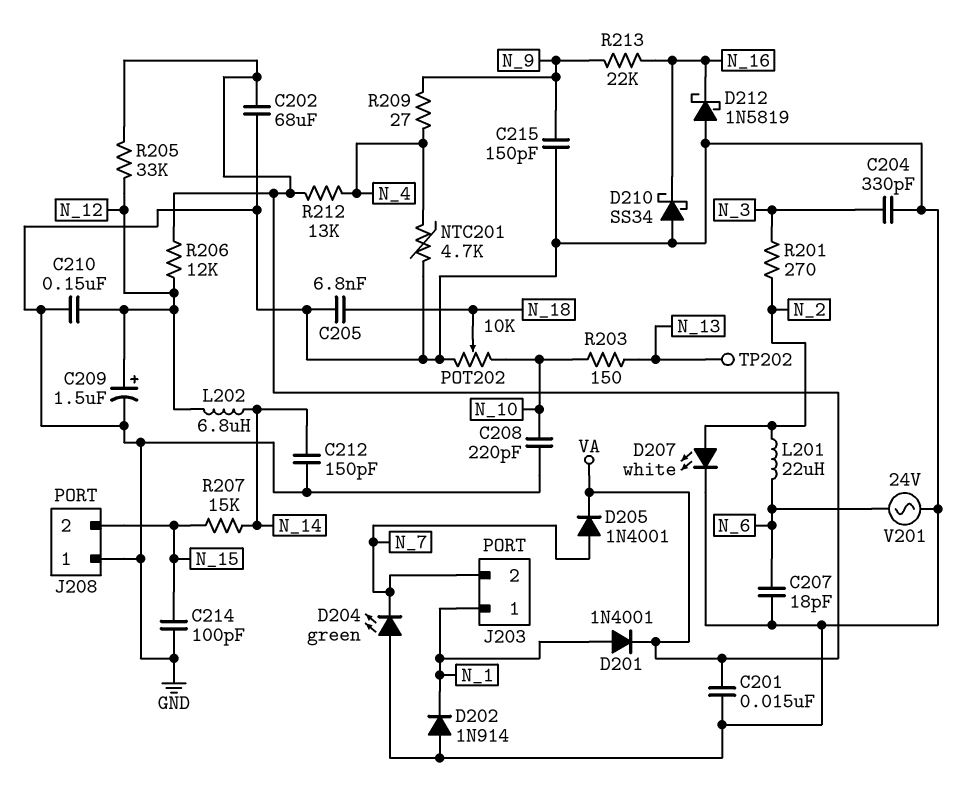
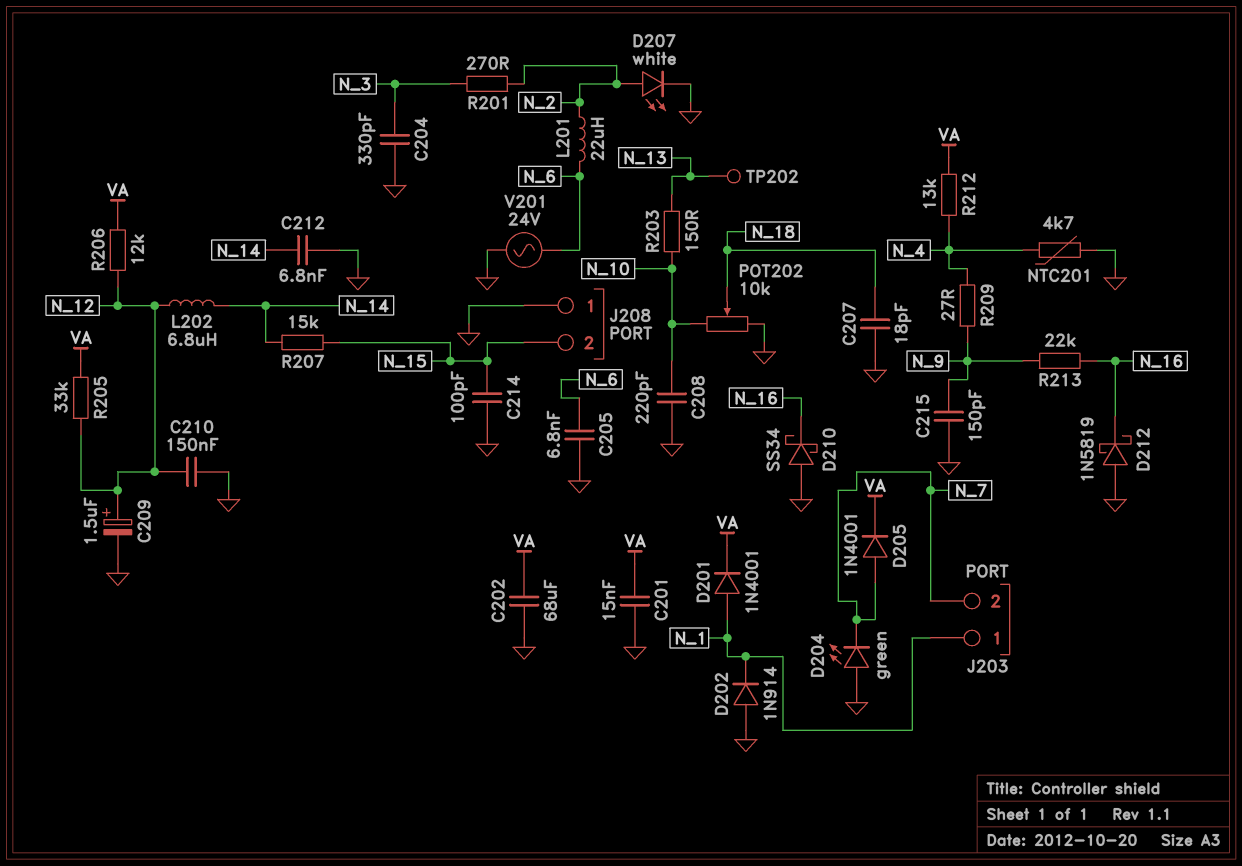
C205: 6.8nF (GND, N_18) -> 6.8nF (GND, N_6)
C207: 18pF (GND, N_6) -> 18pF (GND, N_18)
C212: 150pF (GND, N_14) -> 6.8nF (GND, N_14)

